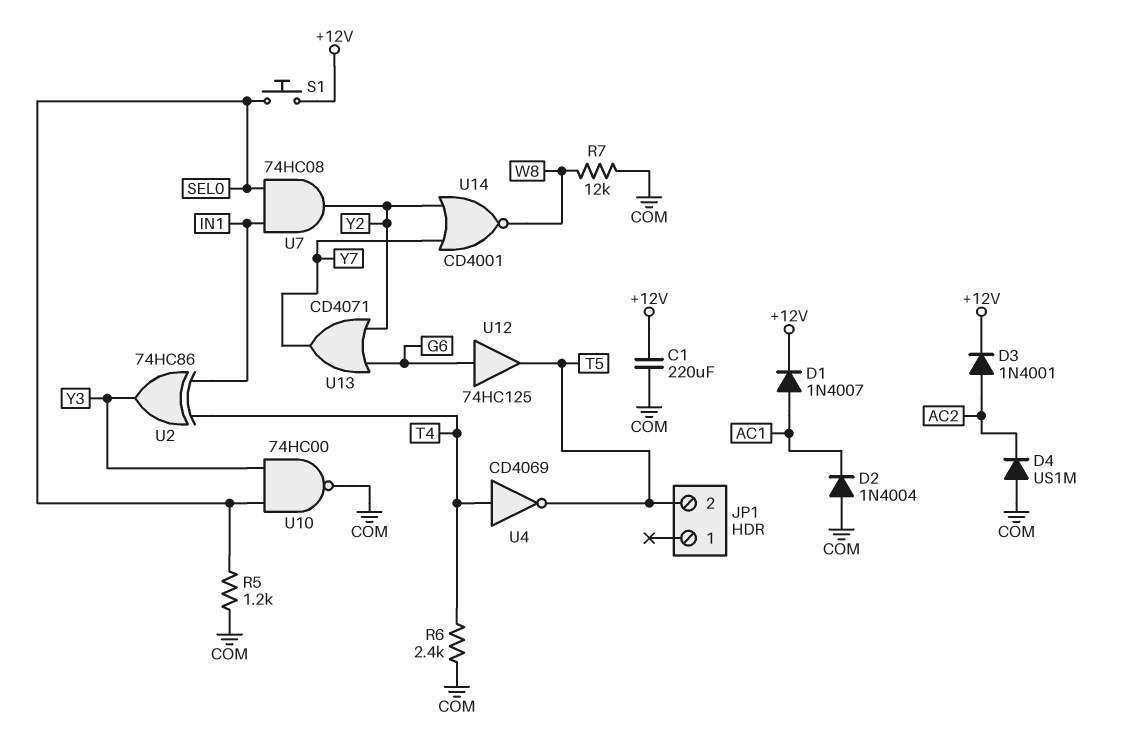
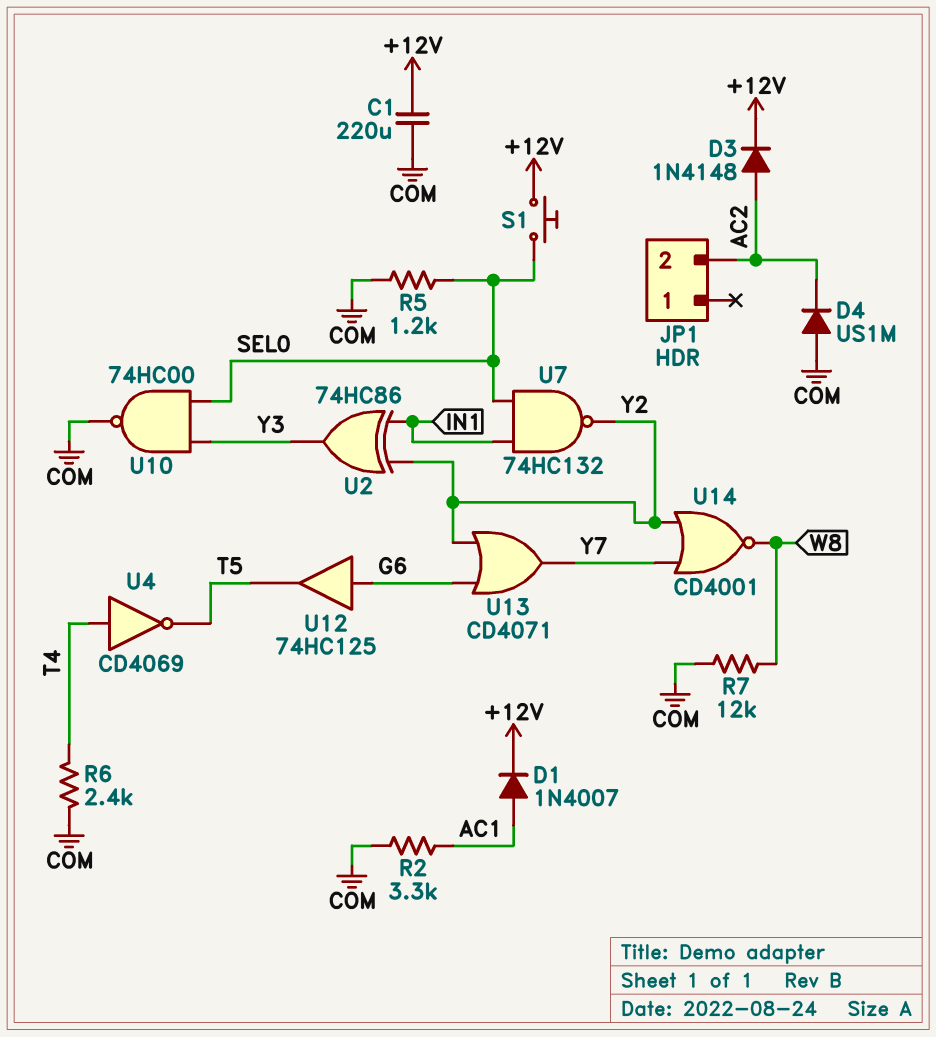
D2: diode 1N4004 (A COM, K AC1) -> none
D3: diode 1N4001 (A AC2, K +12V) -> diode 1N4148 (A AC2, K +12V)
JP1 pin 2: T5 -> AC2
R2: none -> 3.3k (AC1, COM)
U2: XOR 74HC86 (in IN1, in T4, out Y3) -> XOR 74HC86 (in IN1, in Y2, out Y3)
U7: AND 74HC08 (in IN1, in SEL0, out Y2) -> NAND 74HC132 (in IN1, in SEL0, out Y2)

